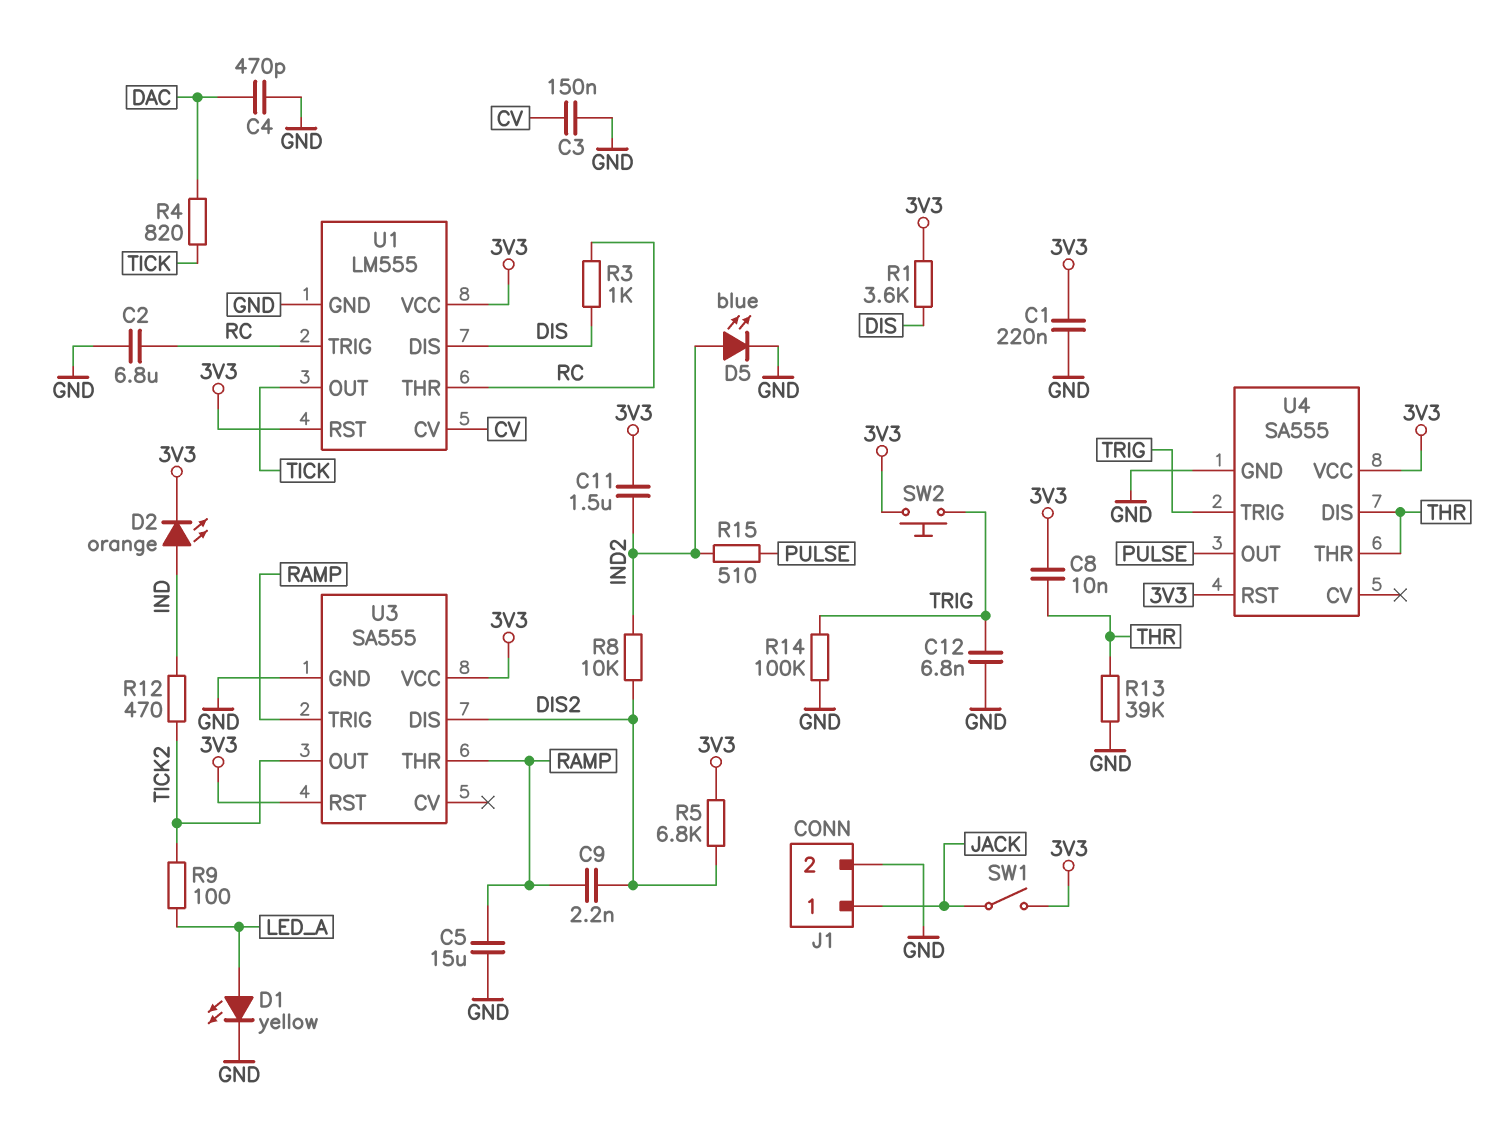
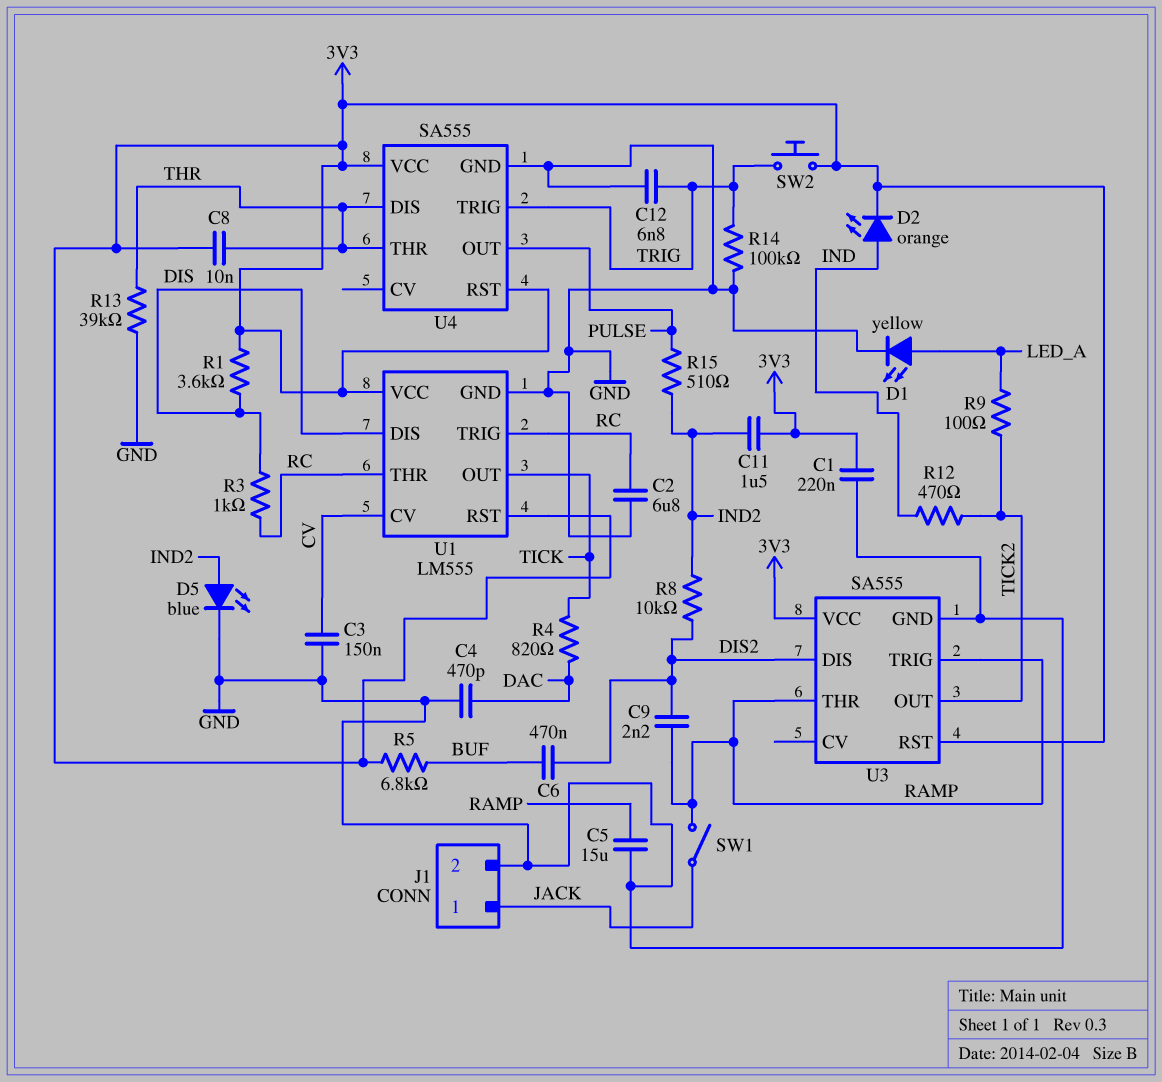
C6: none -> 470nF (BUF, DIS2)
R5: 6.8k (3V3, DIS2) -> 6.8k (3V3, BUF)
SW1: switch (3V3, JACK) -> switch (JACK, RAMP)

